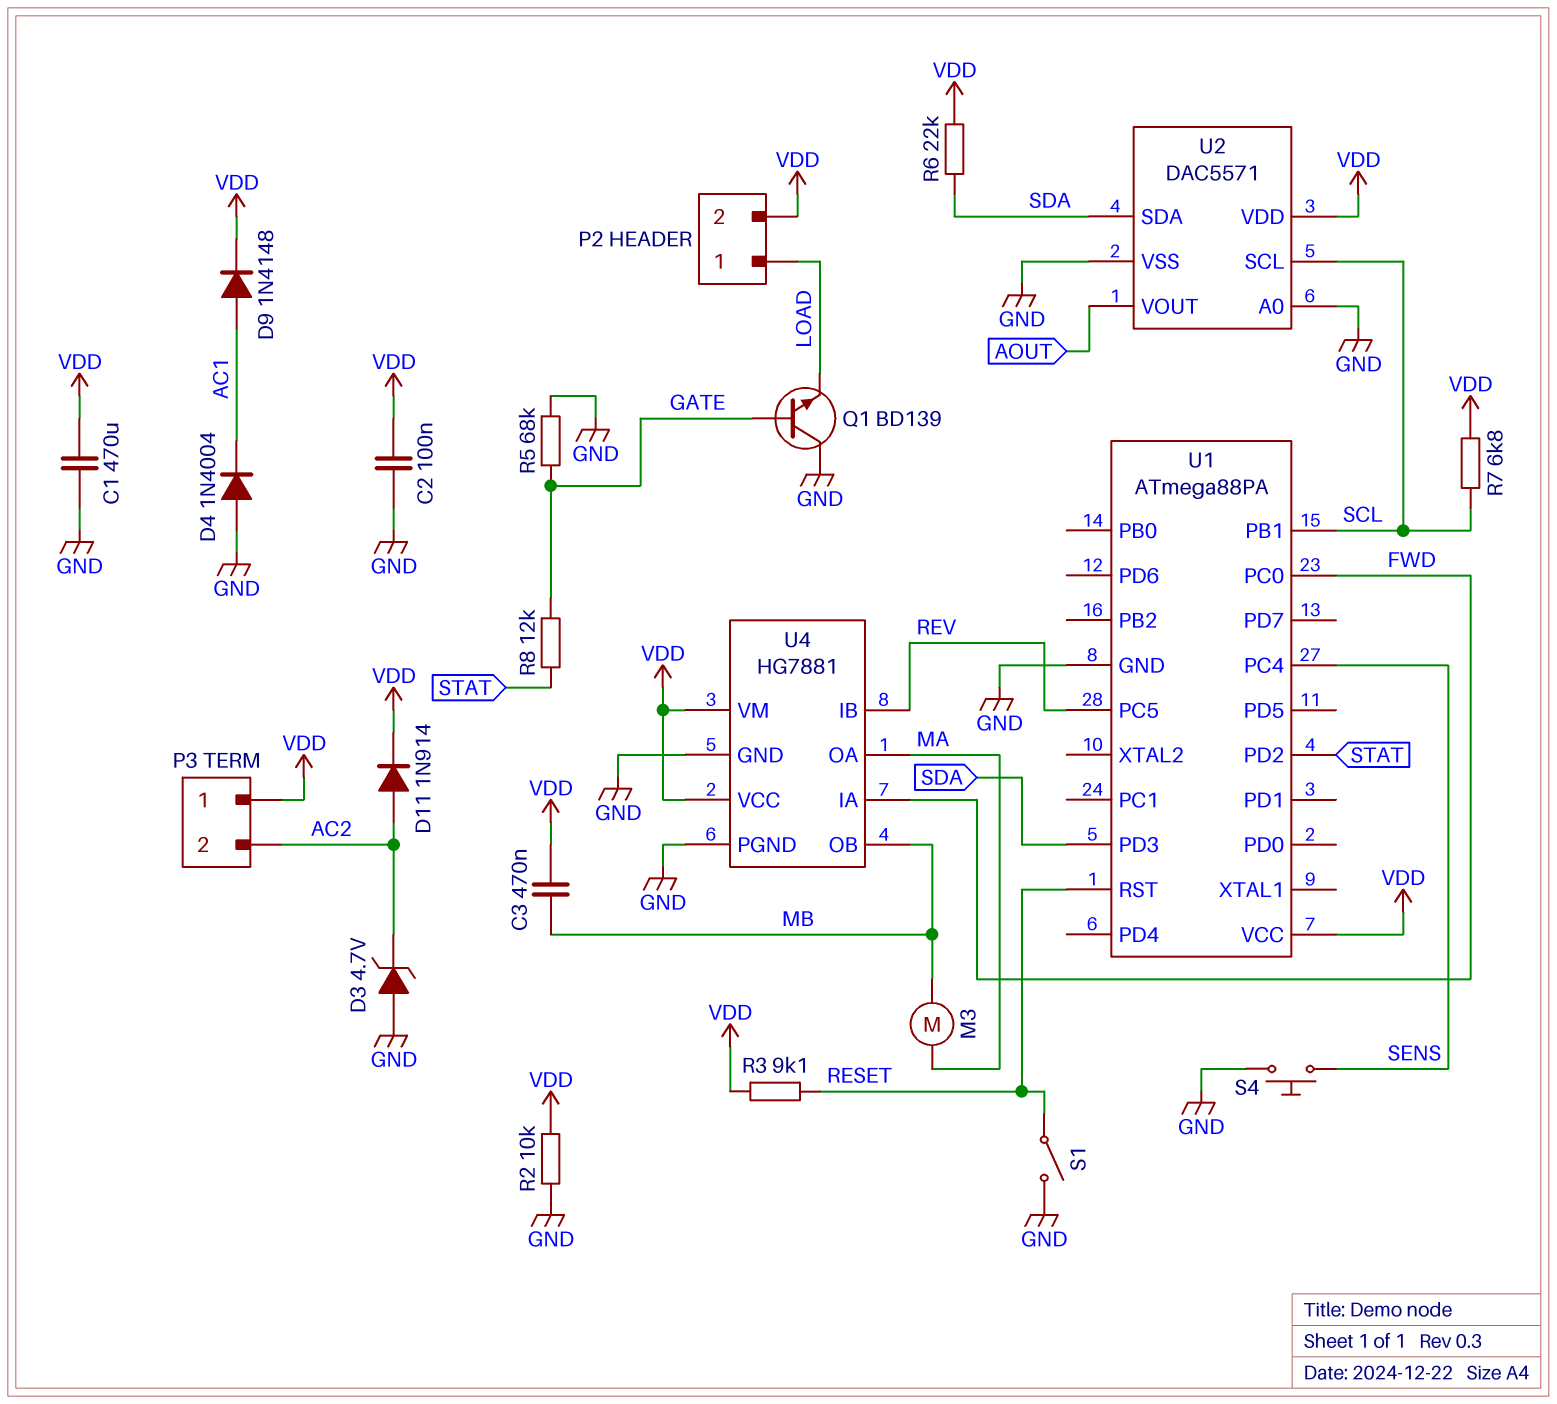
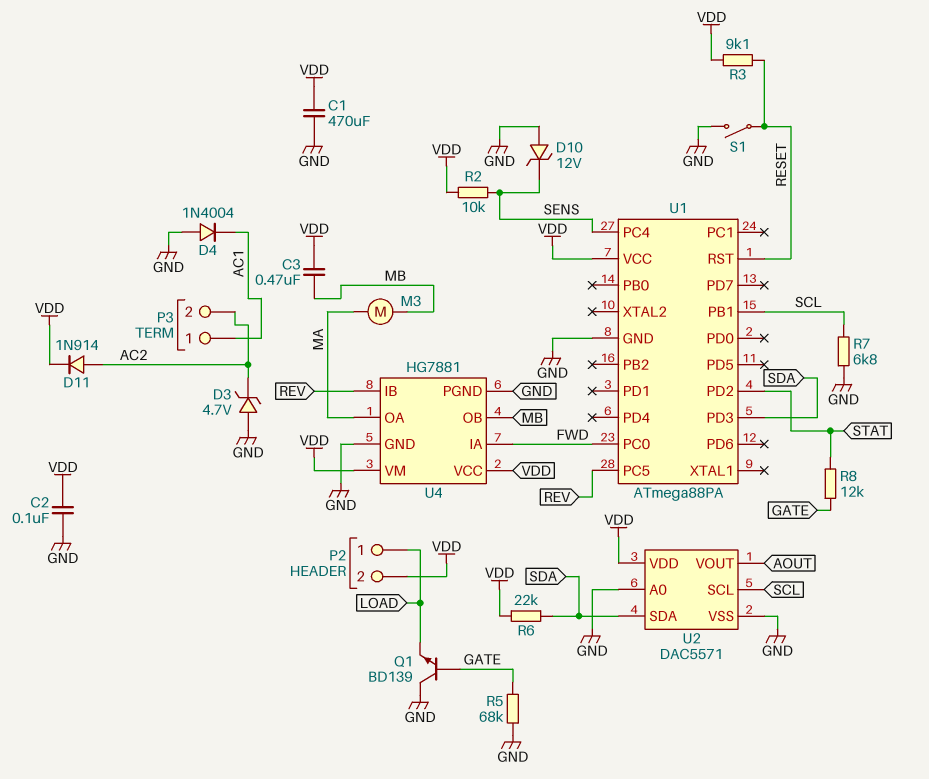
D9: diode 1N4148 (A AC1, K VDD) -> none
D10: none -> zener 12V (A GND, K SENS)
P3 pin 1: VDD -> AC1
R2: 10k (GND, VDD) -> 10k (SENS, VDD)
R7: 6.8k (SCL, VDD) -> 6.8k (GND, SCL)
S4: button (GND, SENS) -> none

